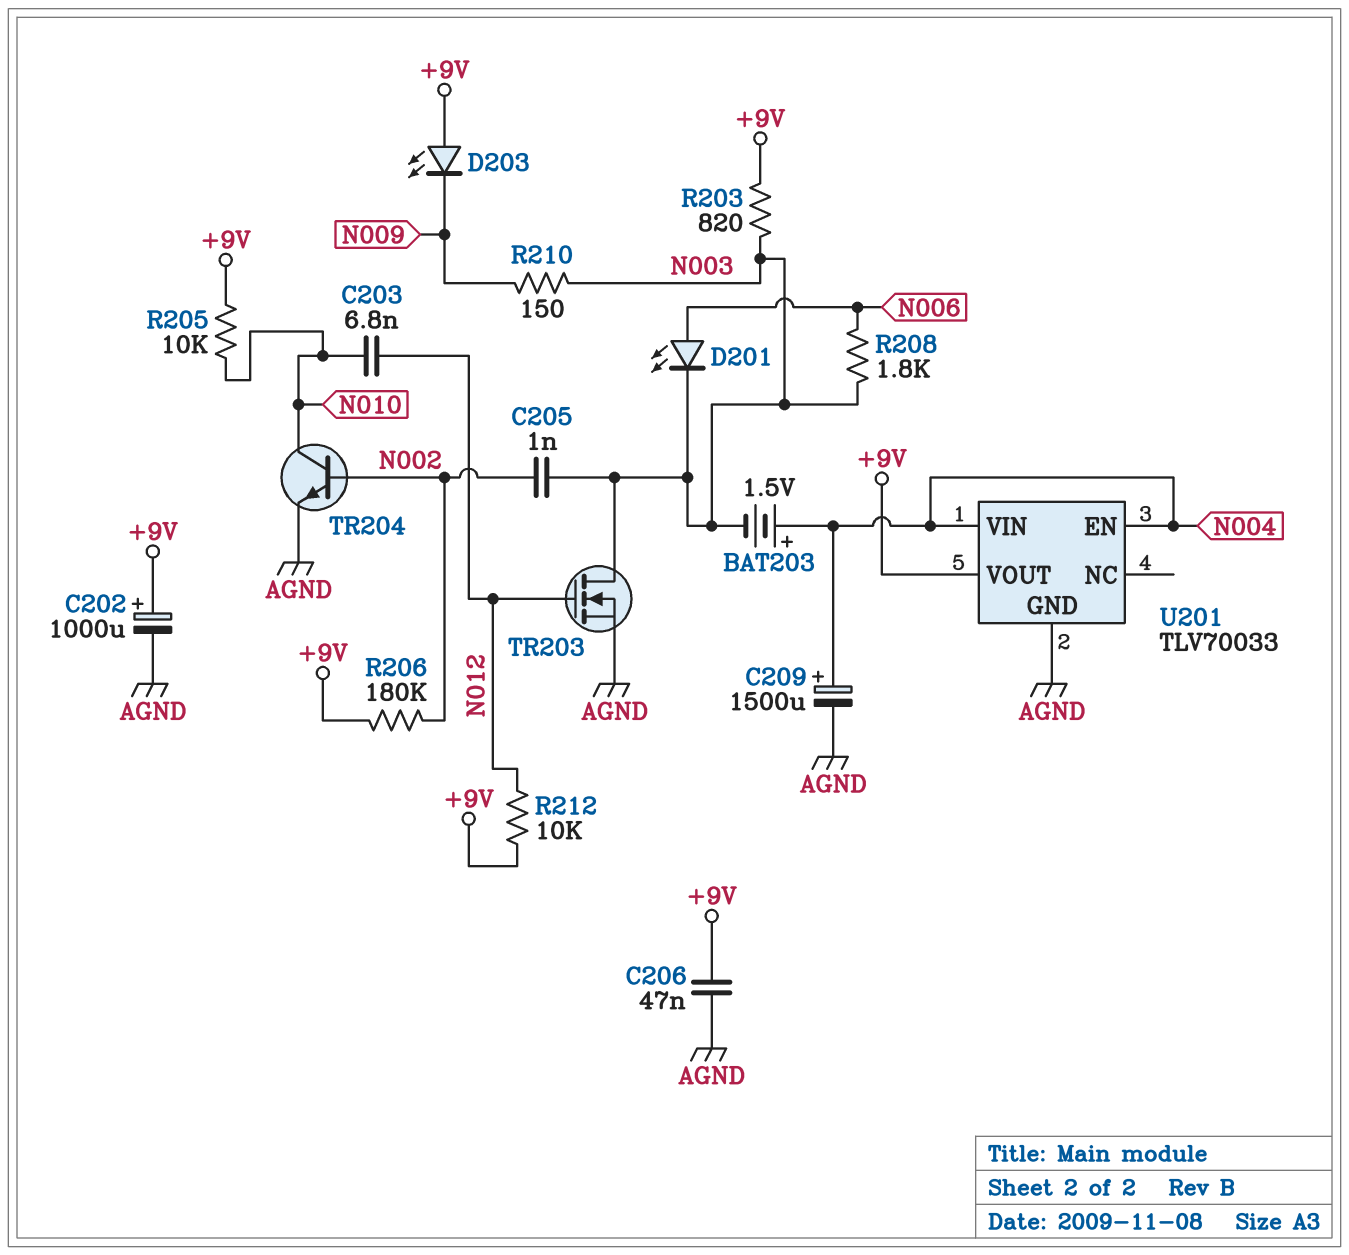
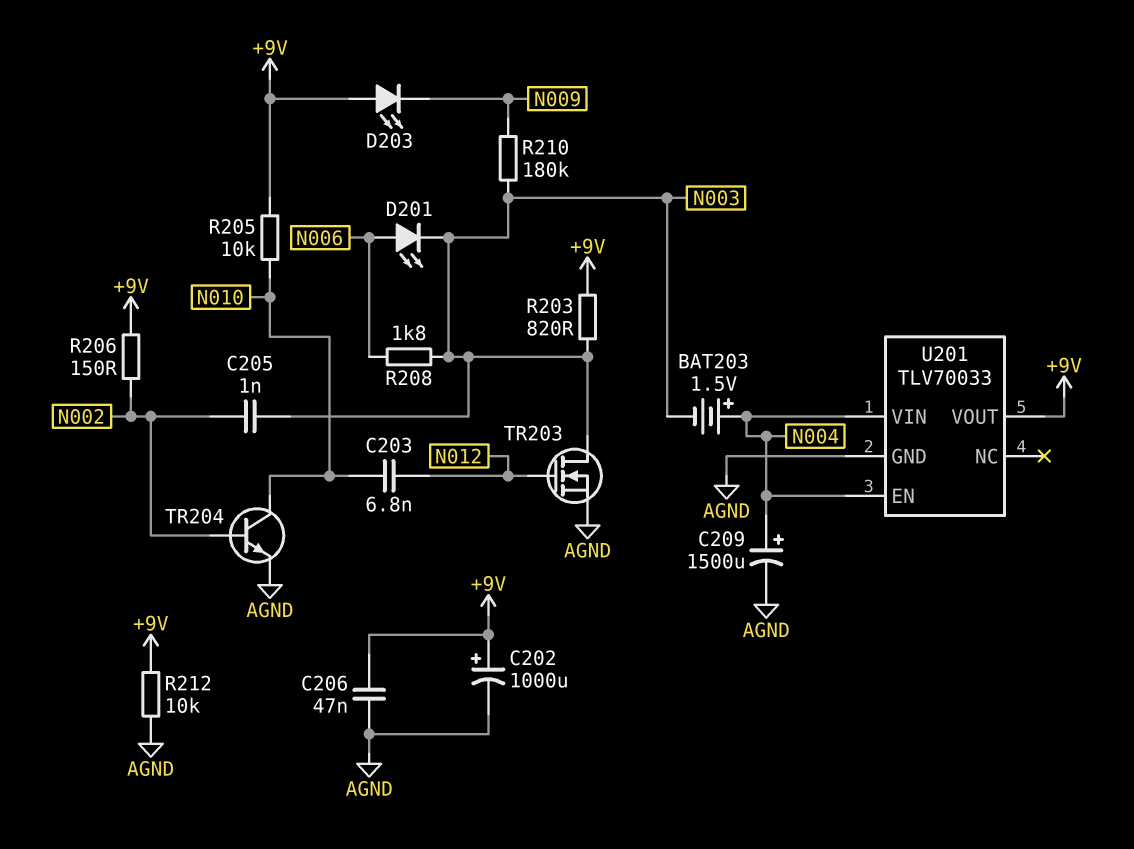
R206: 180k (+9V, N002) -> 150 (+9V, N002)
R210: 150 (N003, N009) -> 180k (N003, N009)
R212: 10k (+9V, N012) -> 10k (+9V, AGND)

